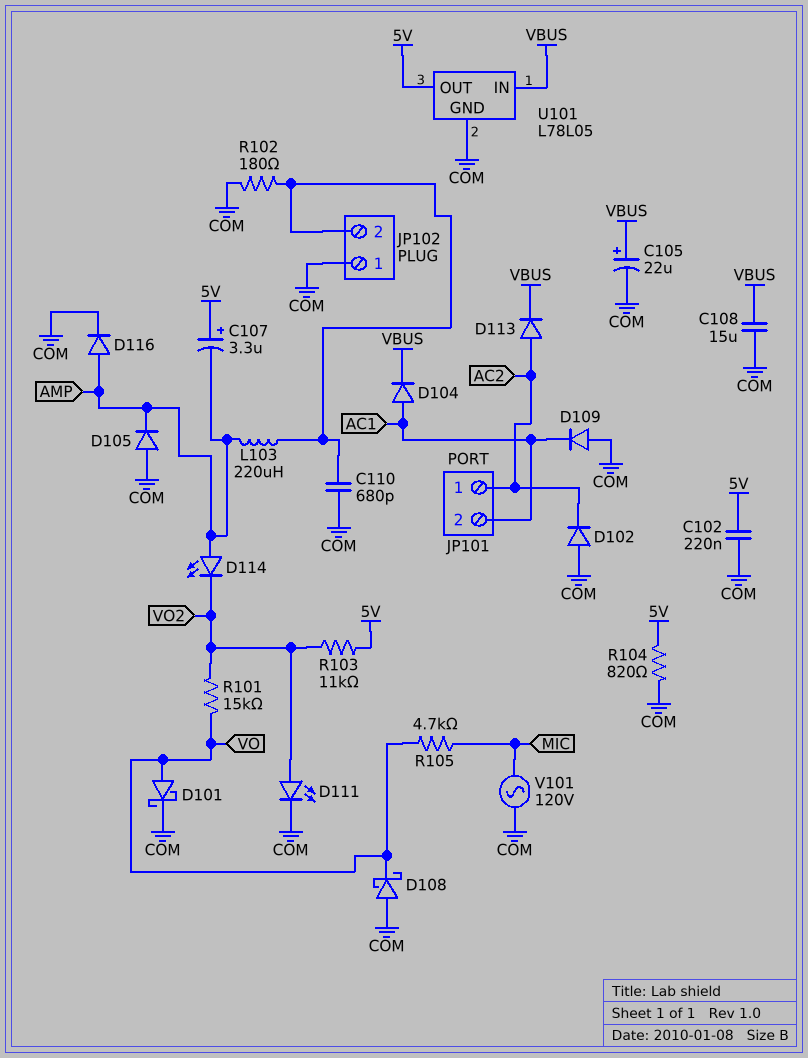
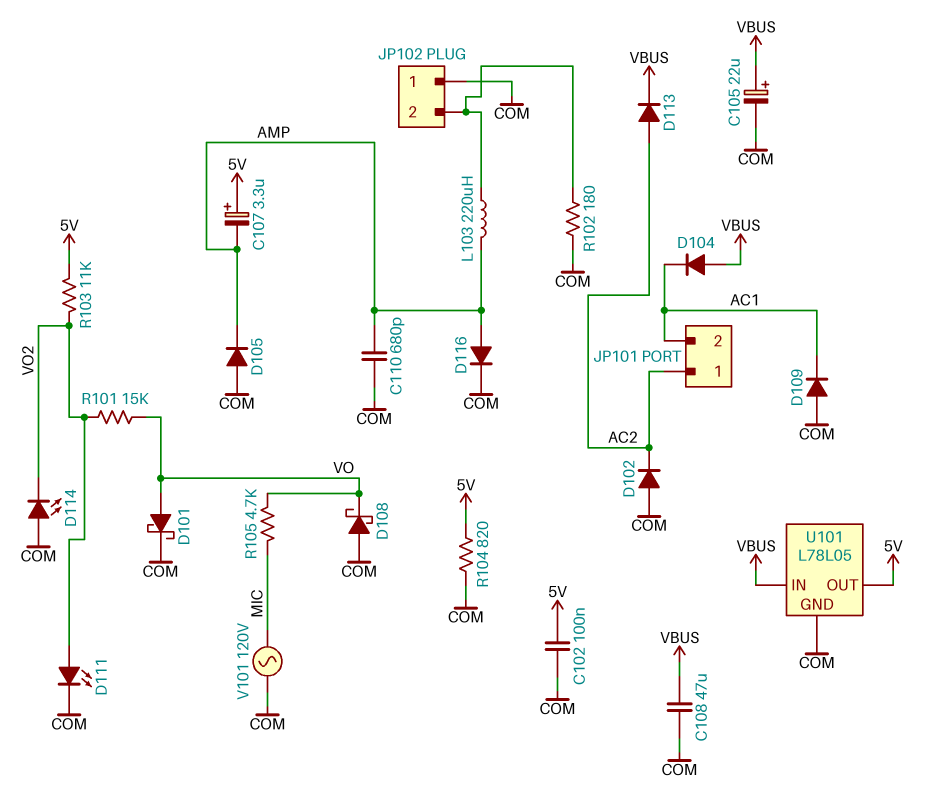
C102: 220nF (5V, COM) -> 100nF (5V, COM)
C108: 15uF (COM, VBUS) -> 47uF (COM, VBUS)
C110: 680pF (COM, JP102/2) -> 680pF (AMP, COM)
D104: diode (A AC1, K VBUS) -> diode (A VBUS, K AC1)
D114: LED (A AMP, K VO2) -> LED (A COM, K VO2)

